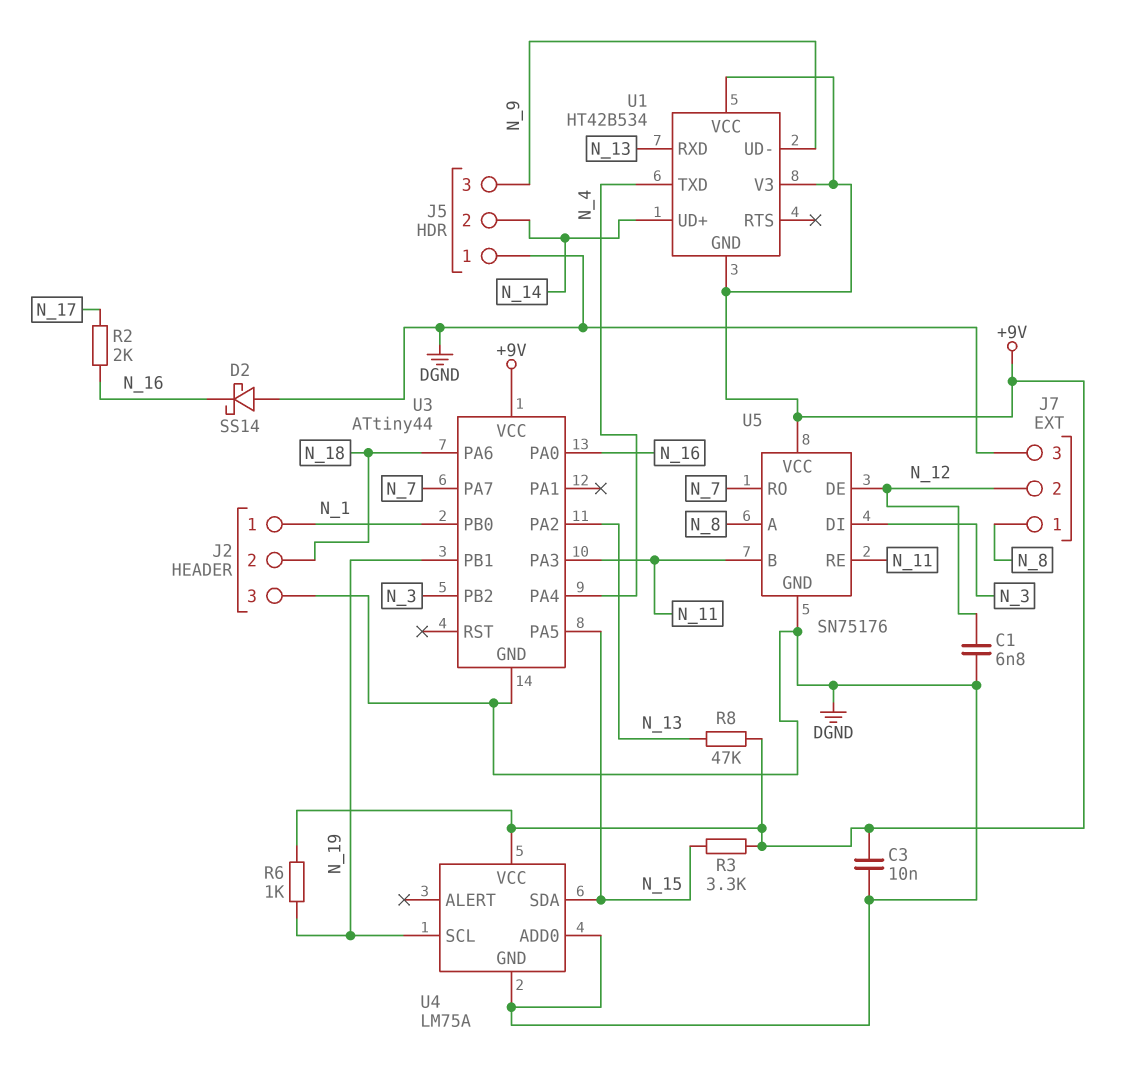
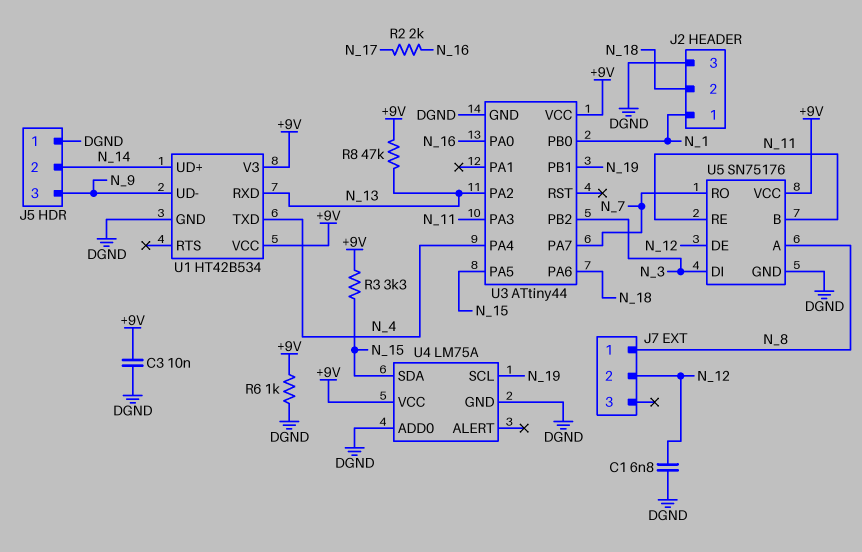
D2: schottky SS14 (A DGND, K N_16) -> none
J7 pin 3: DGND -> none
R6: 1k (+9V, N_19) -> 1k (+9V, DGND)
U1 pin GND: +9V -> DGND

